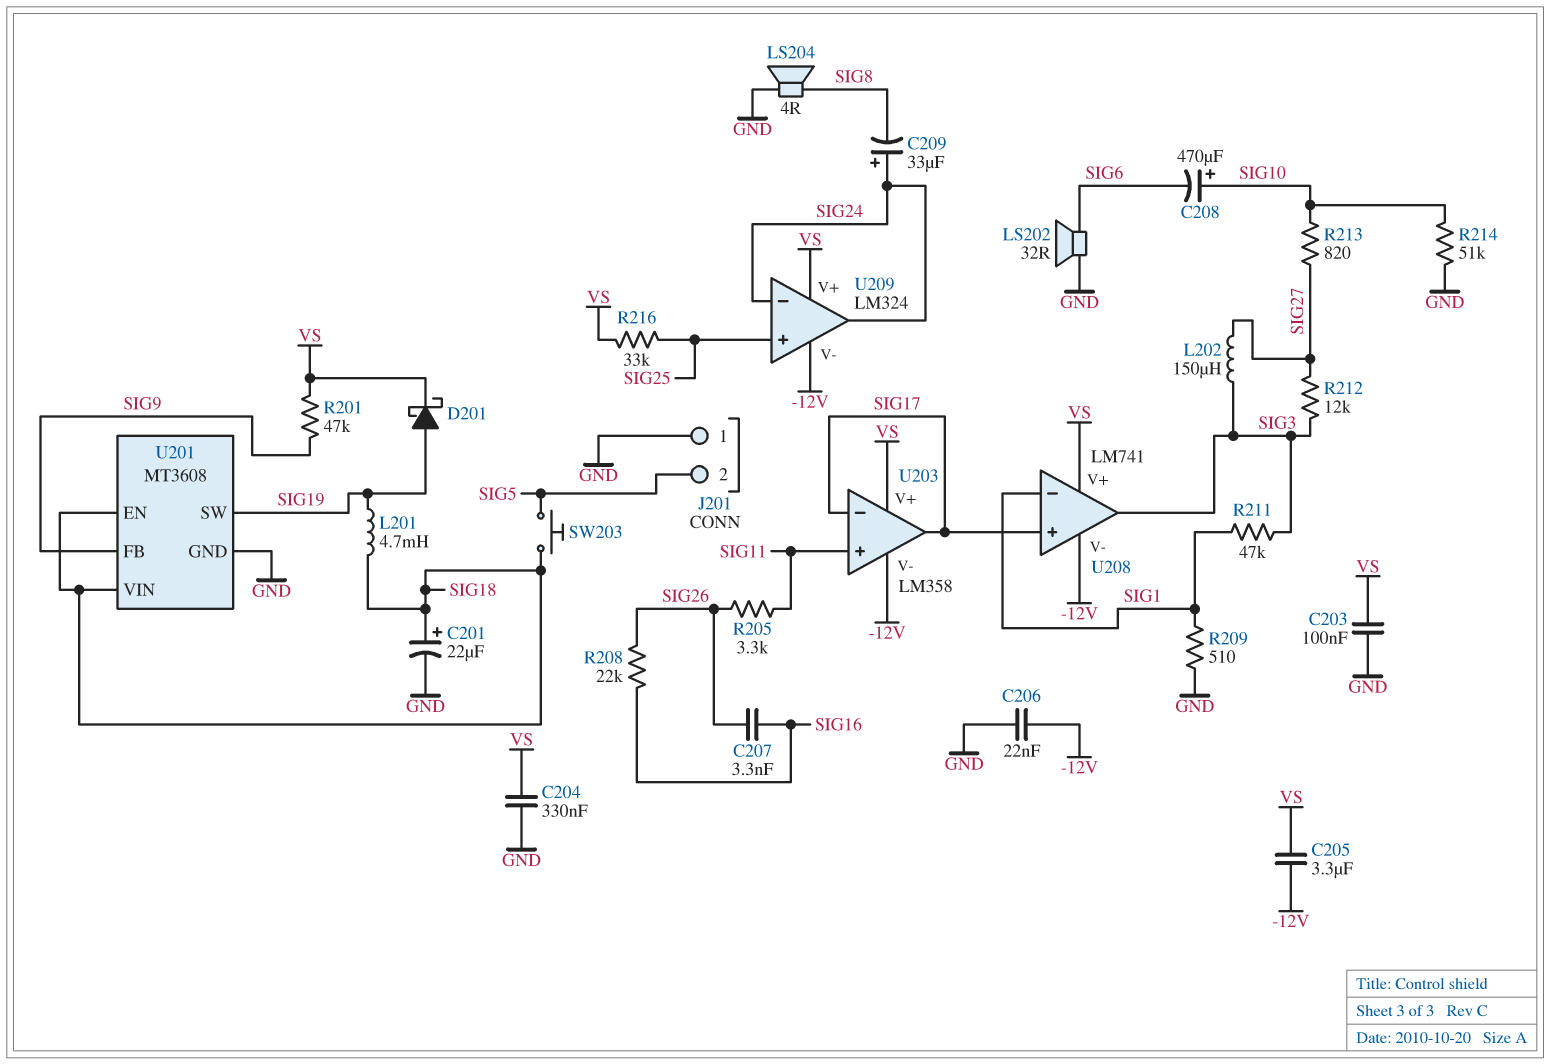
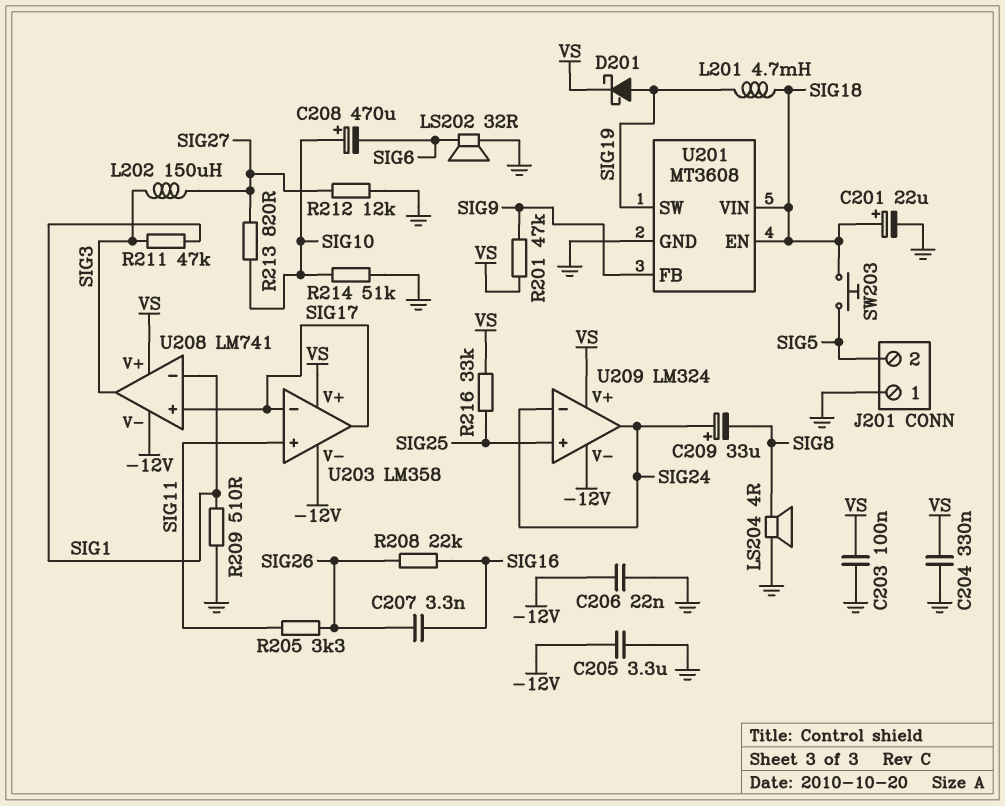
C205: 3.3uF (-12V, VS) -> 3.3uF (-12V, GND)
R212: 12k (SIG3, SIG27) -> 12k (GND, SIG27)

